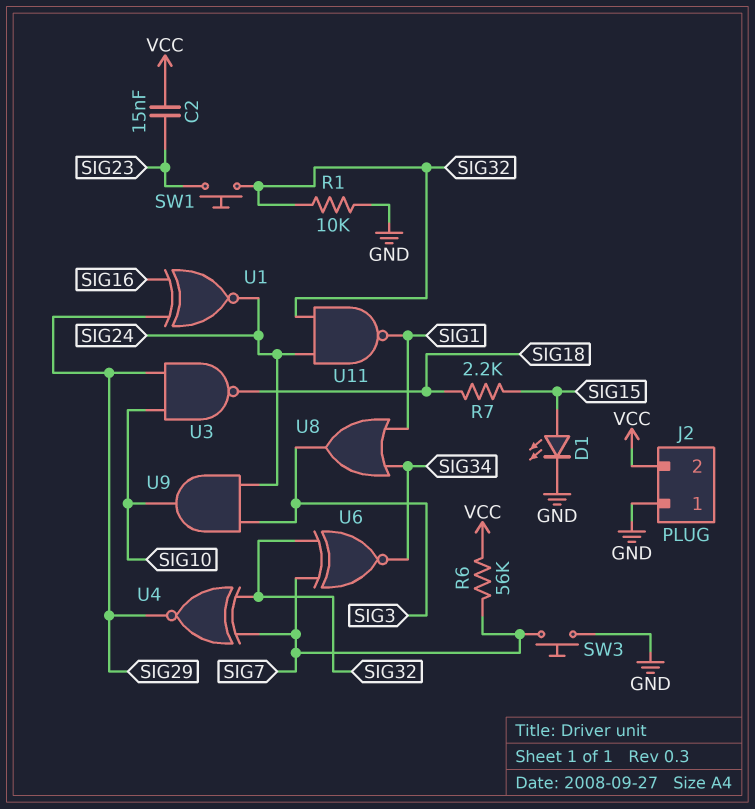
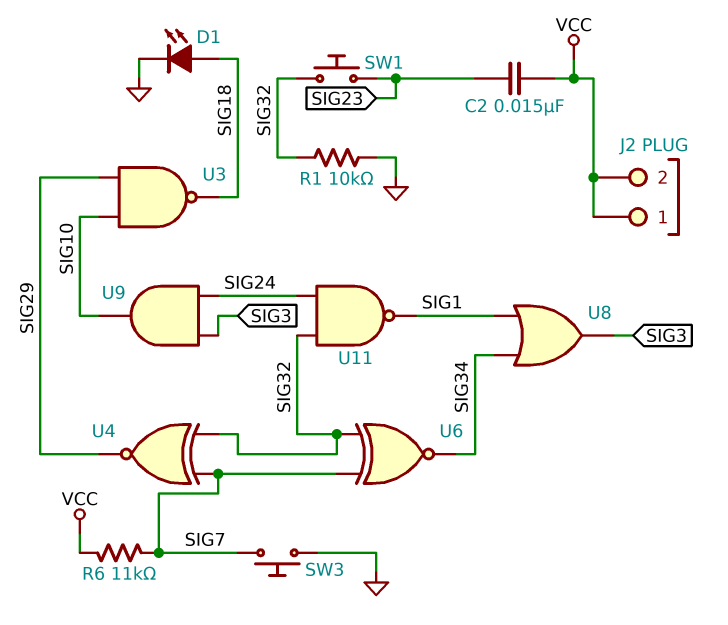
D1: LED (A SIG15, K GND) -> LED (A SIG18, K GND)
J2 pin 1: GND -> VCC
R6: 56k (SIG7, VCC) -> 11k (SIG7, VCC)
R7: 2.2k (SIG15, SIG18) -> none
U1: XNOR (in SIG16, in SIG29, out SIG24) -> none

